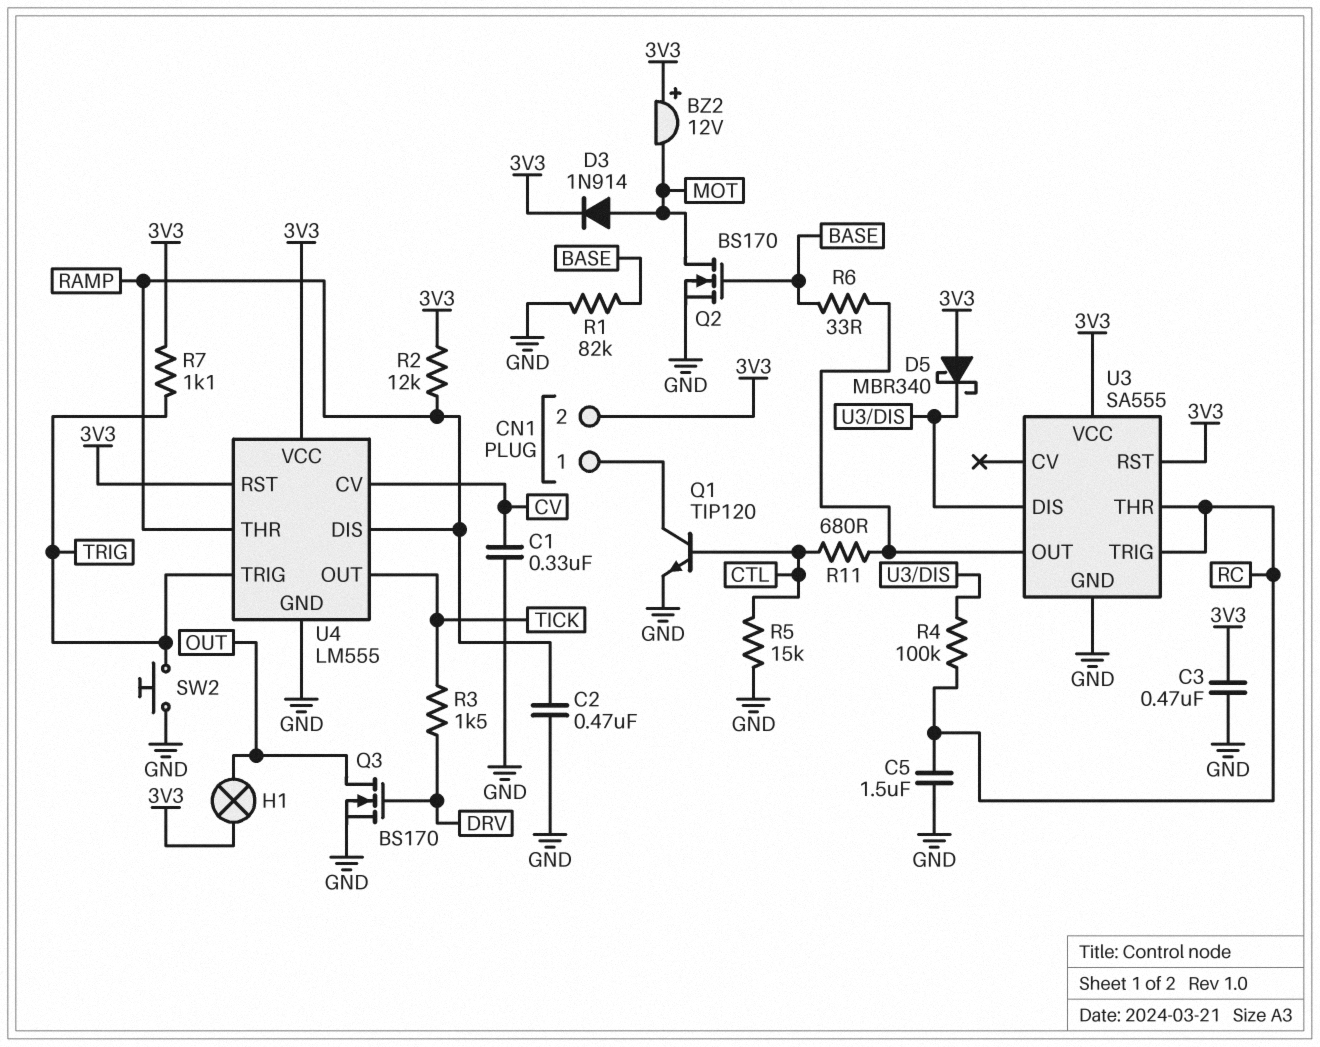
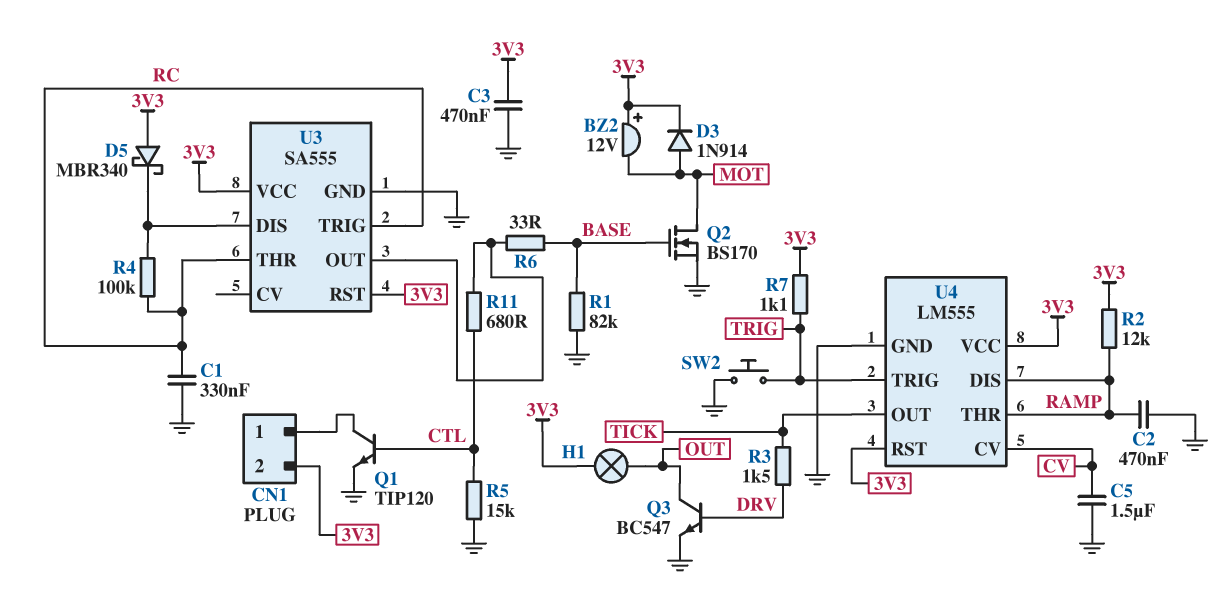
C1: 330nF (CV, GND) -> 330nF (GND, RC)
C5: 1.5uF (GND, RC) -> 1.5uF (CV, GND)
Q3: NMOS BS170 (G DRV, D OUT, S GND) -> NPN BC547 (B DRV, C OUT, E GND)

